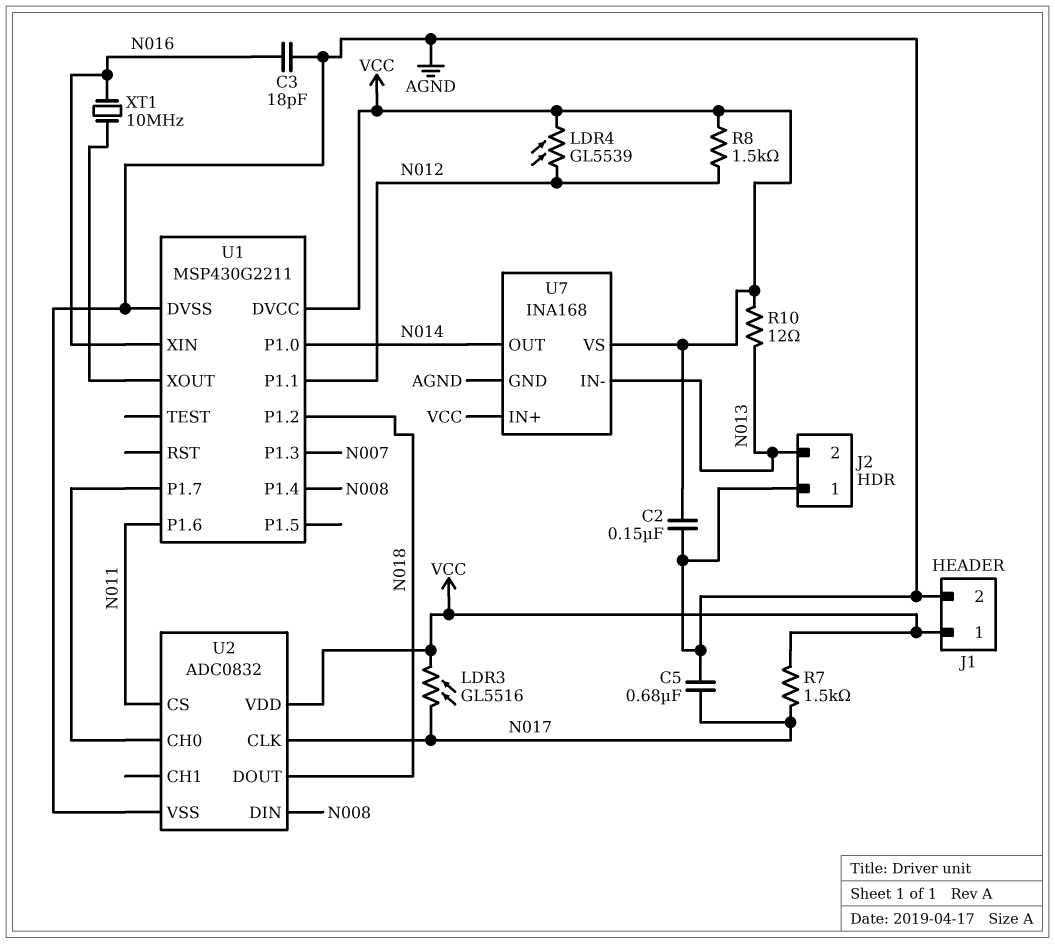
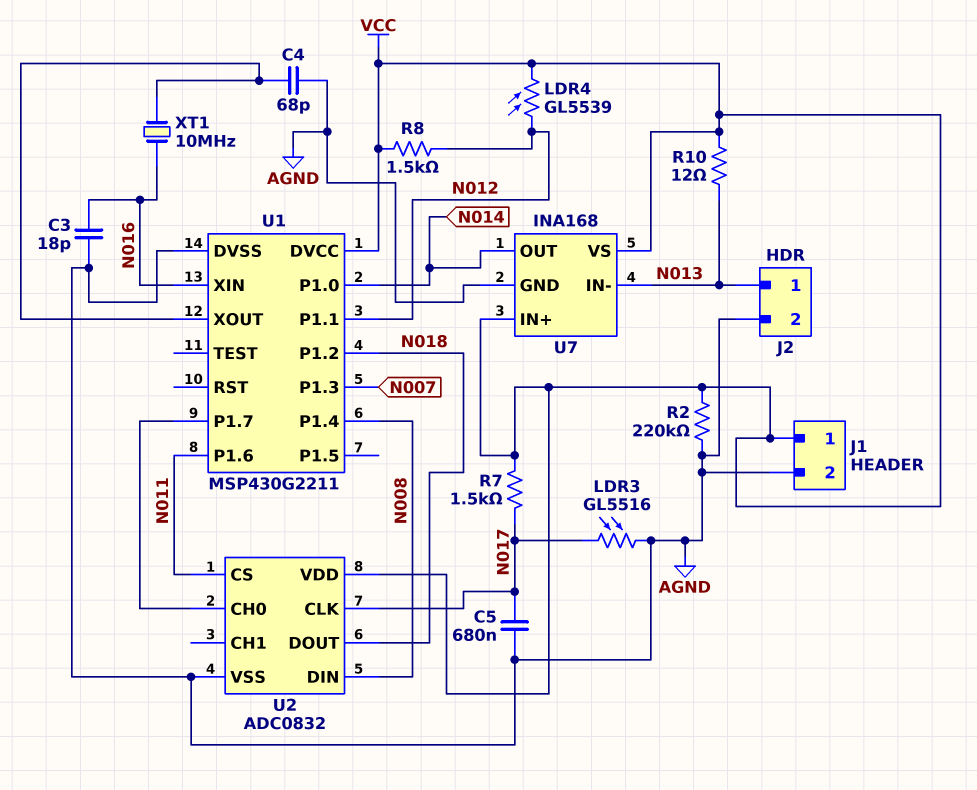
C2: 150nF (AGND, VCC) -> none
C4: none -> 68pF (AGND, U1/XOUT)
J2 pin 1: AGND -> N013
J2 pin 2: N013 -> AGND
LDR3: GL5516 (N017, VCC) -> GL5516 (AGND, N017)
R2: none -> 220k (AGND, VCC)

